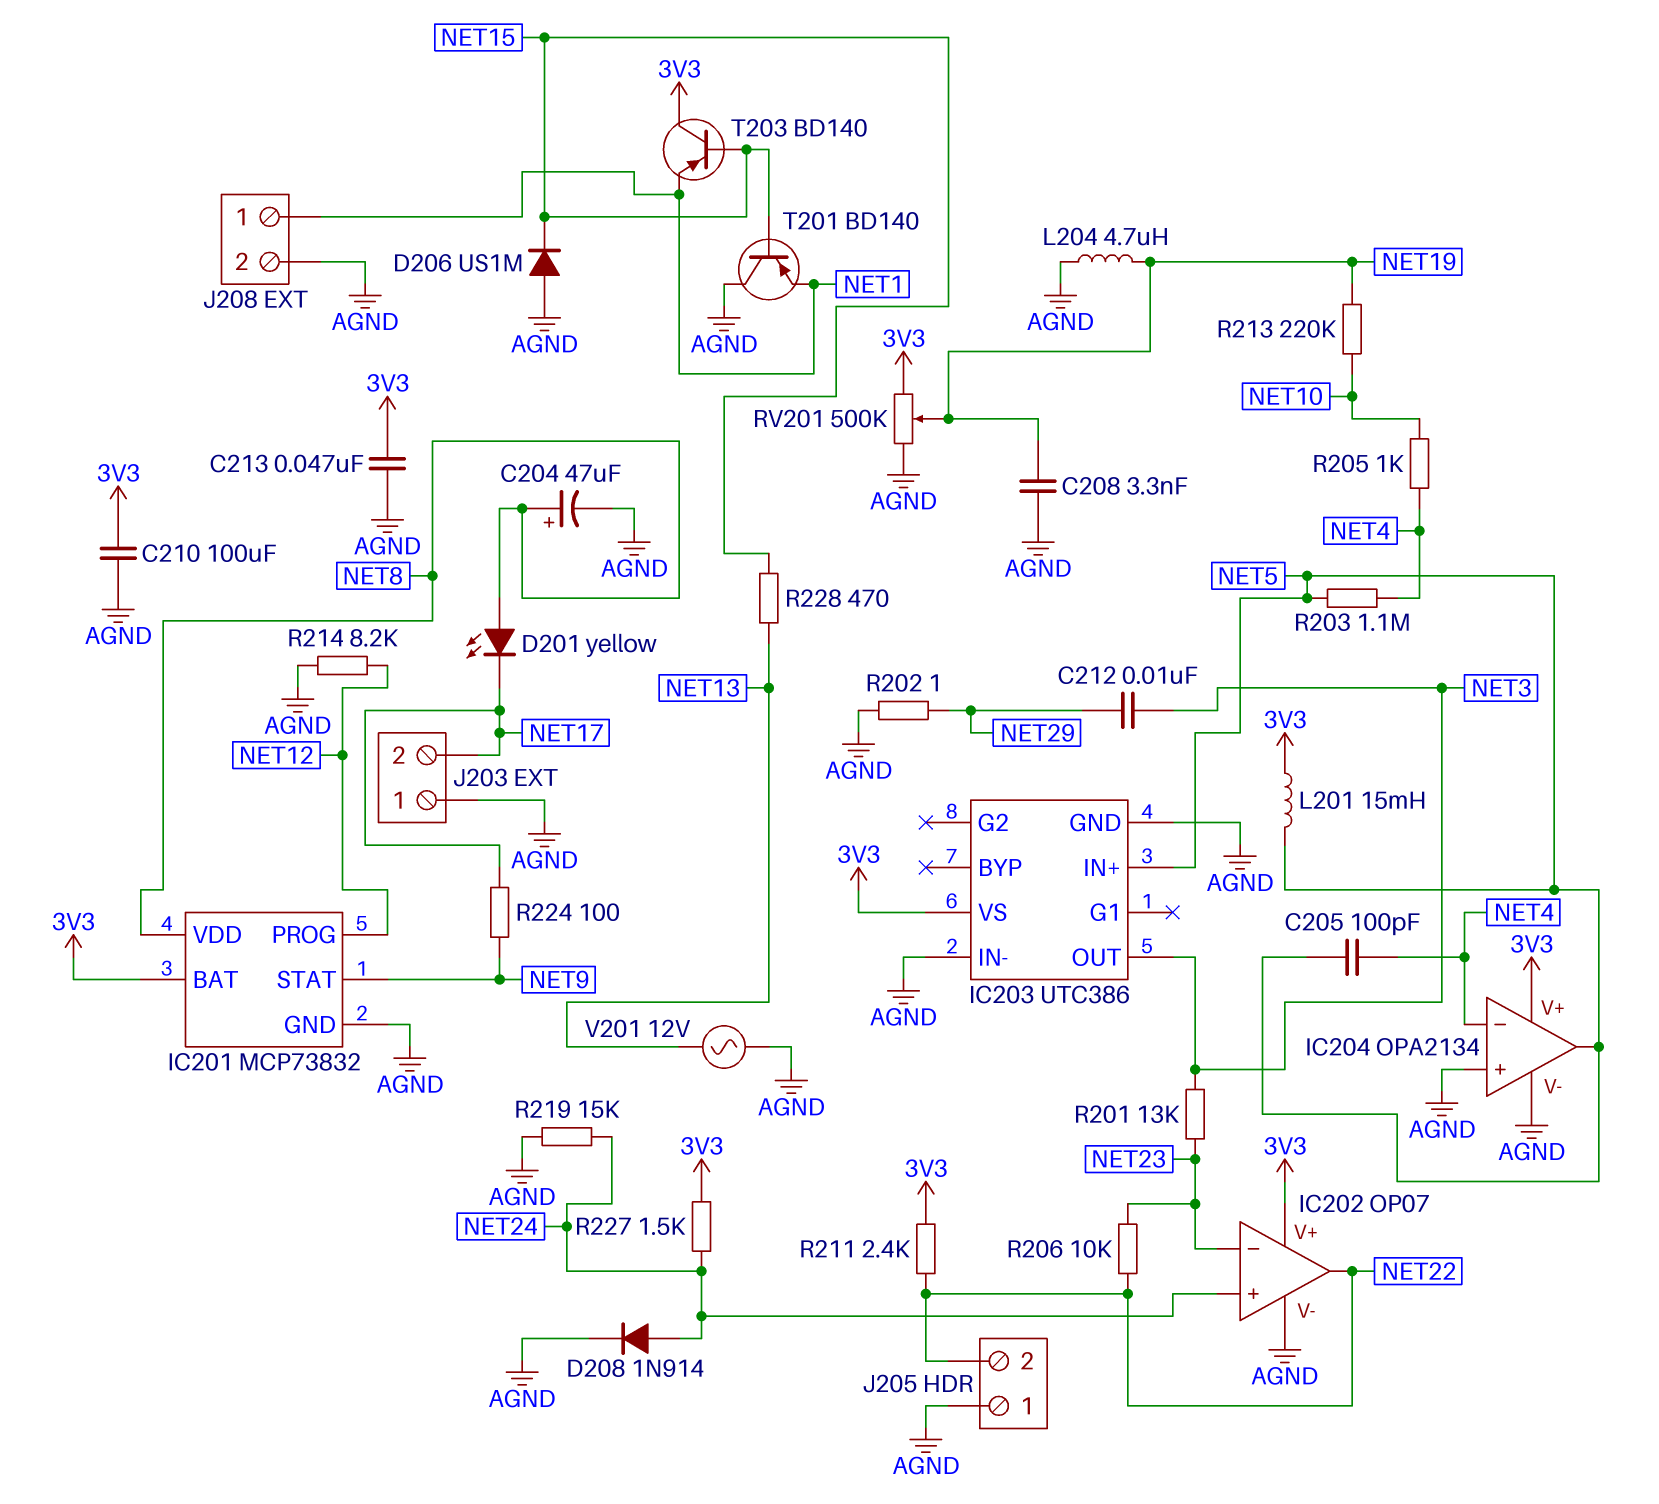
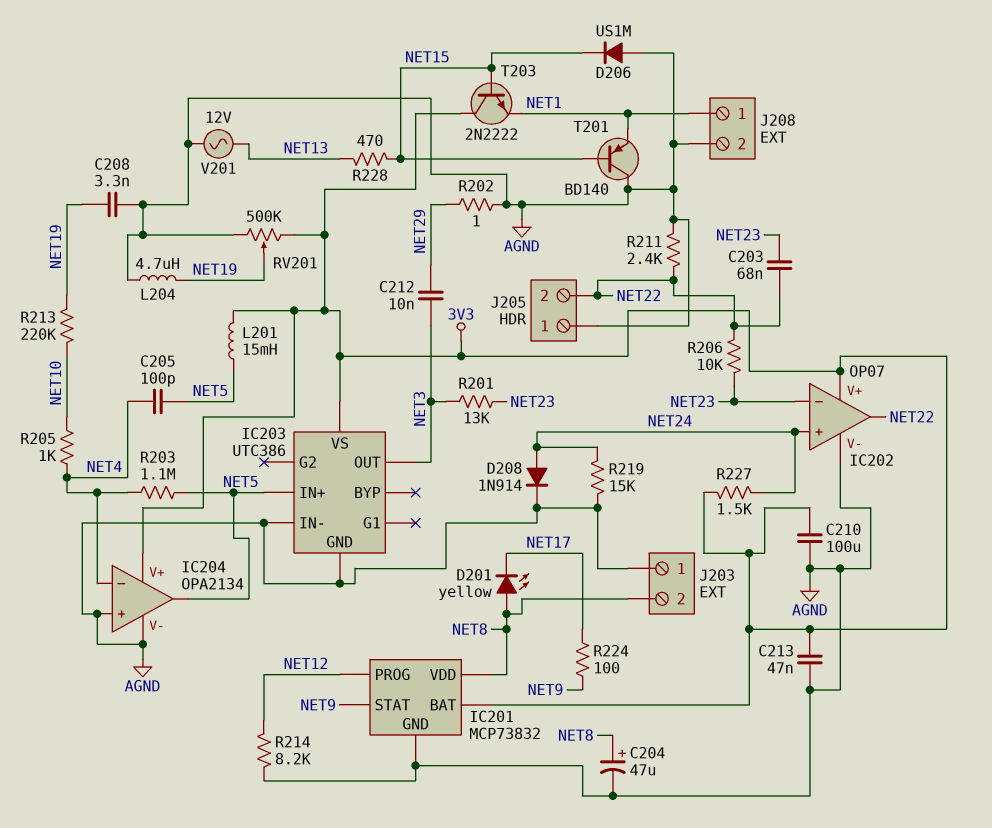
C203: none -> 68nF (NET22, NET23)
J203 pin 2: NET17 -> NET8
R211: 2.4k (3V3, NET22) -> 2.4k (AGND, NET22)
T203: PNP BD140 (B NET15, C 3V3, E NET1) -> NPN 2N2222 (B NET15, C 3V3, E NET1)

